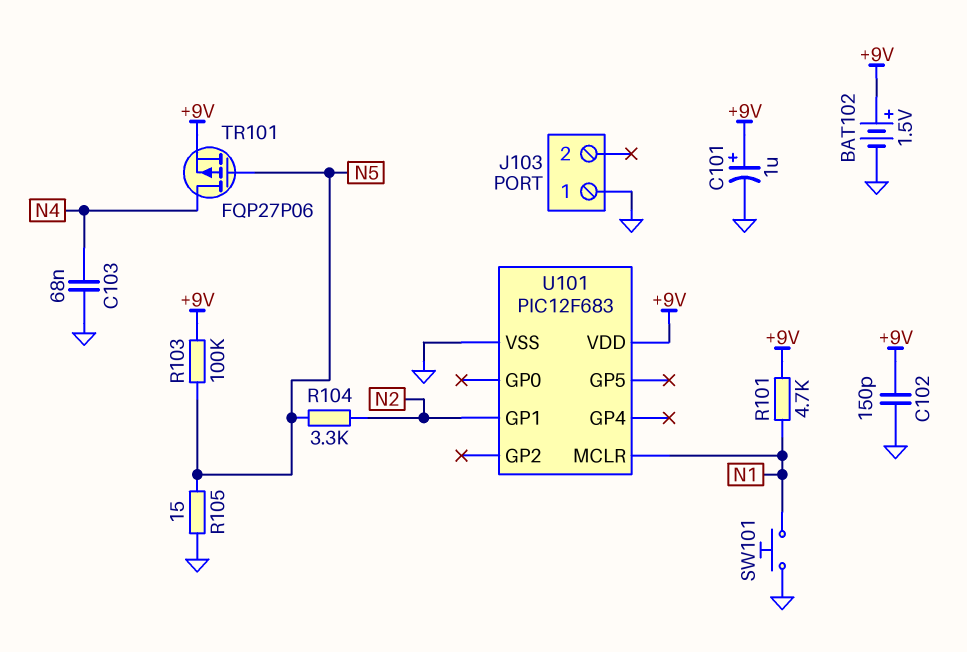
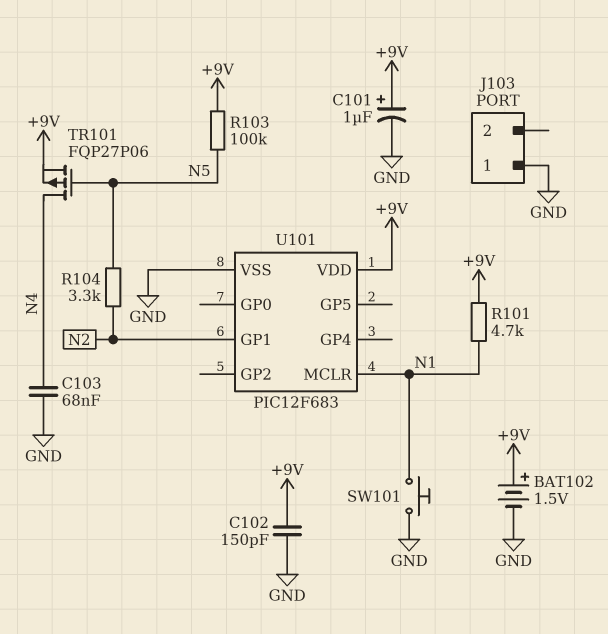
R105: 15 (GND, N5) -> none

